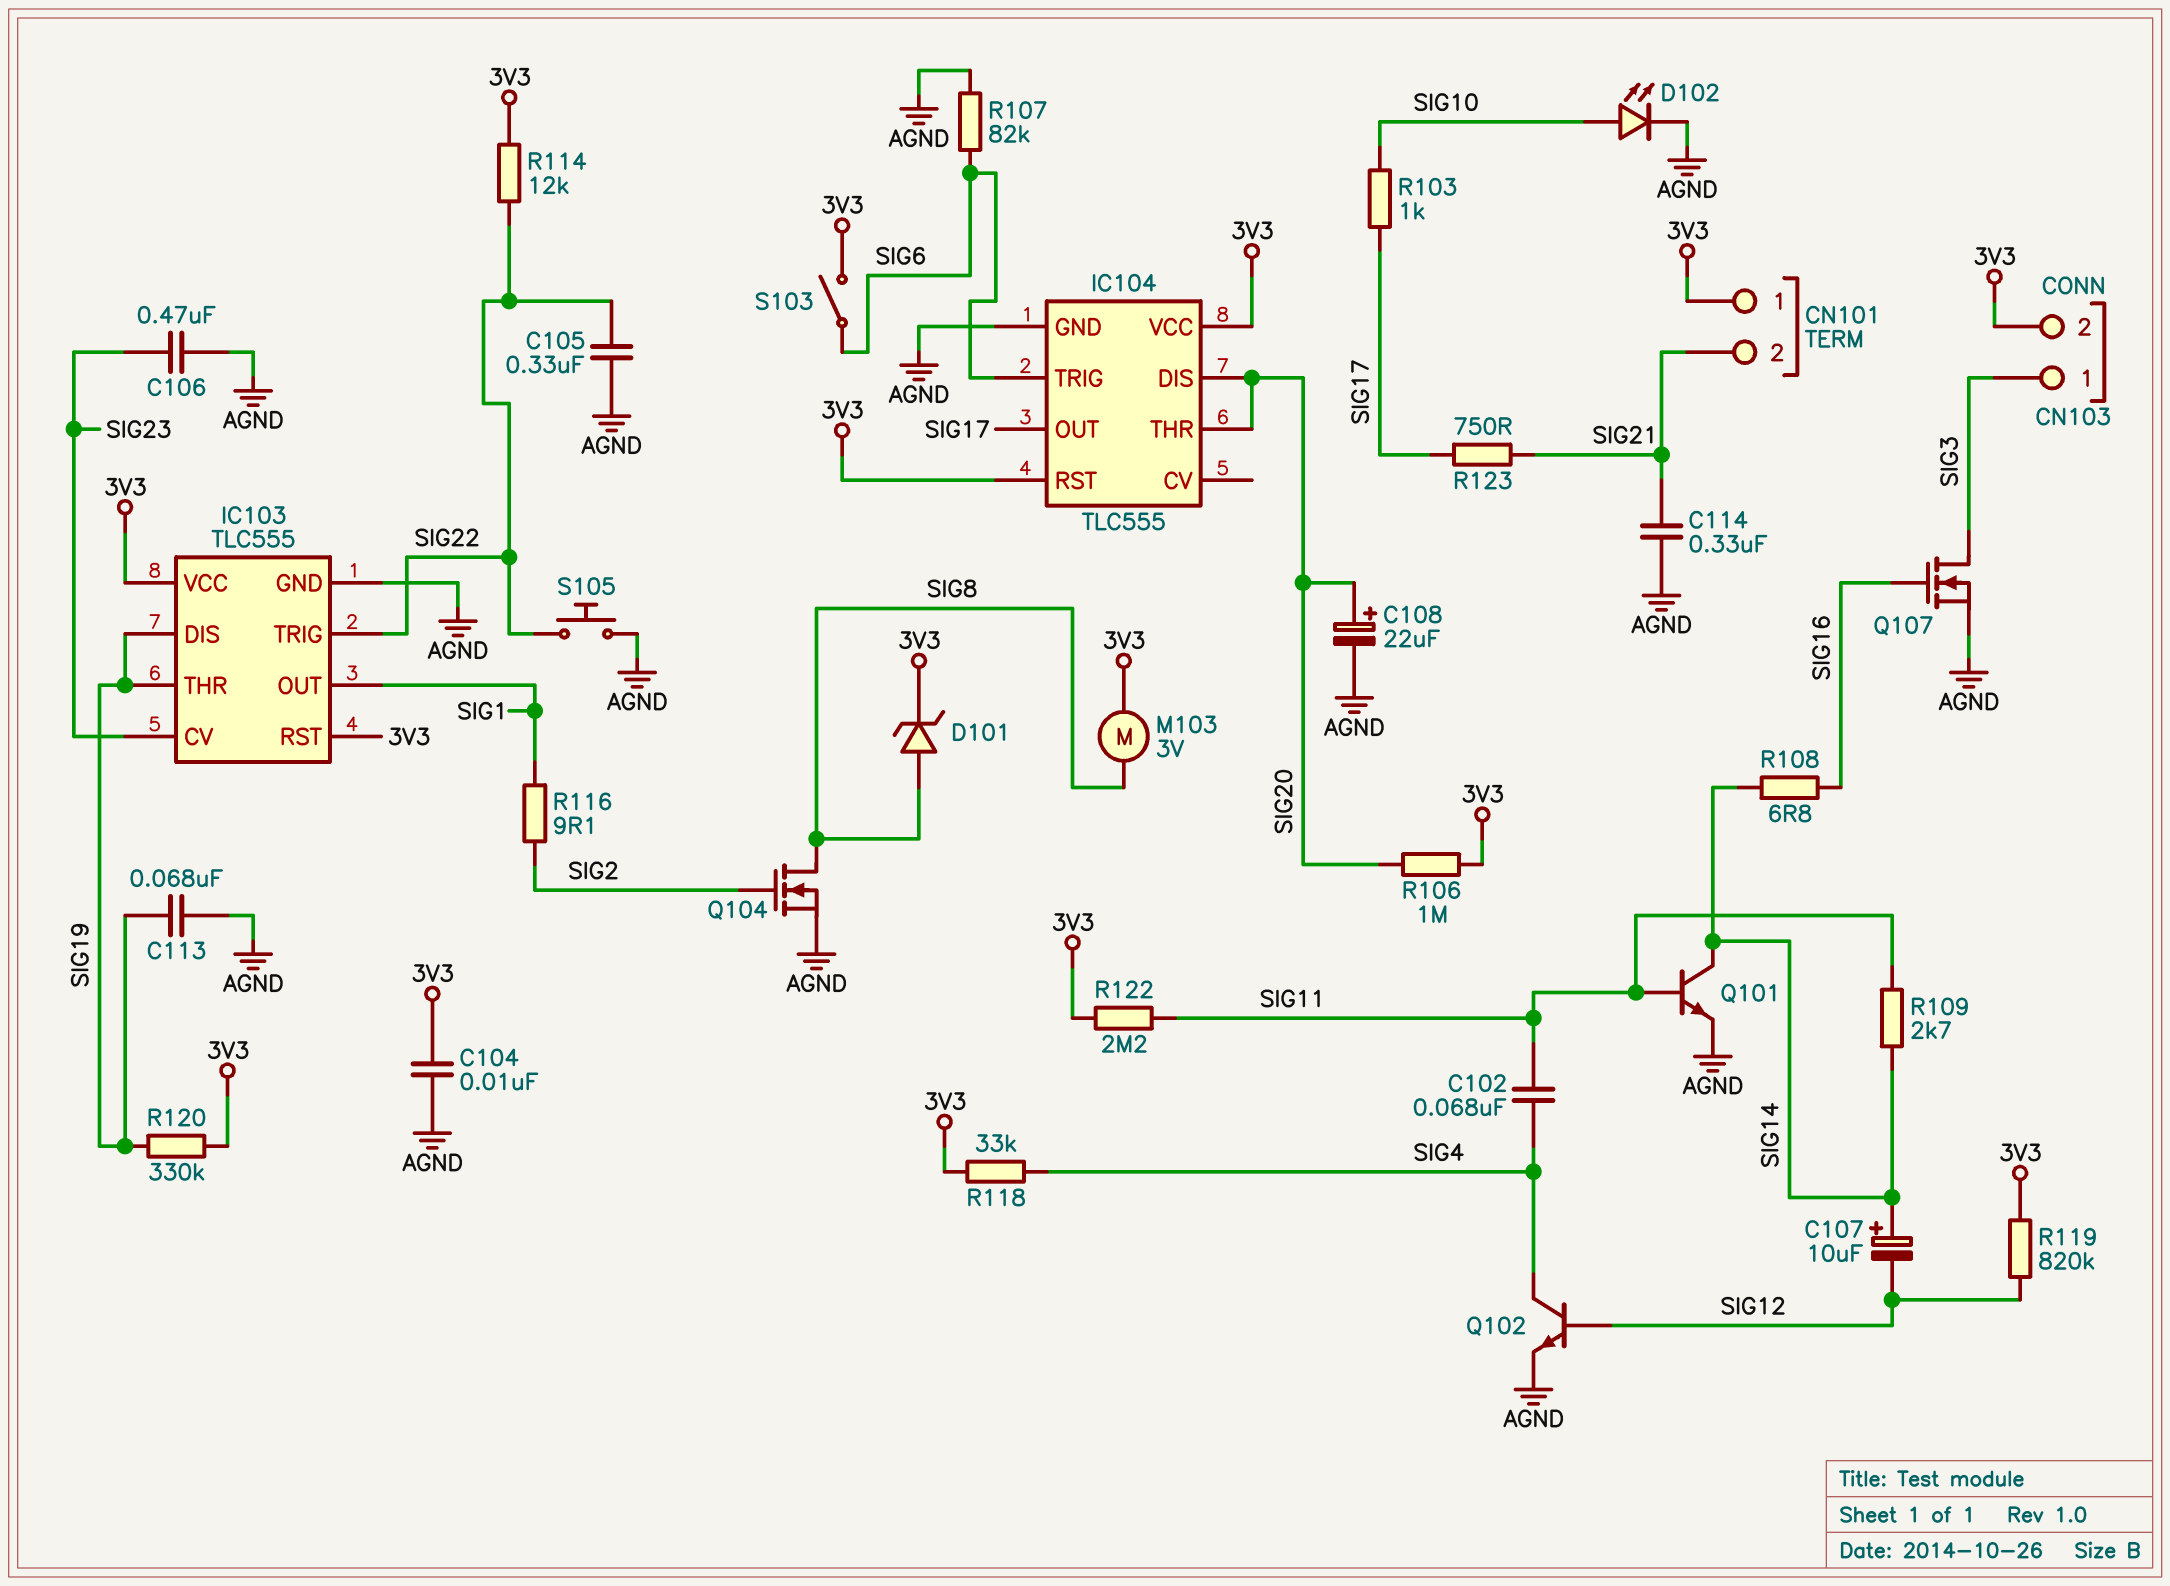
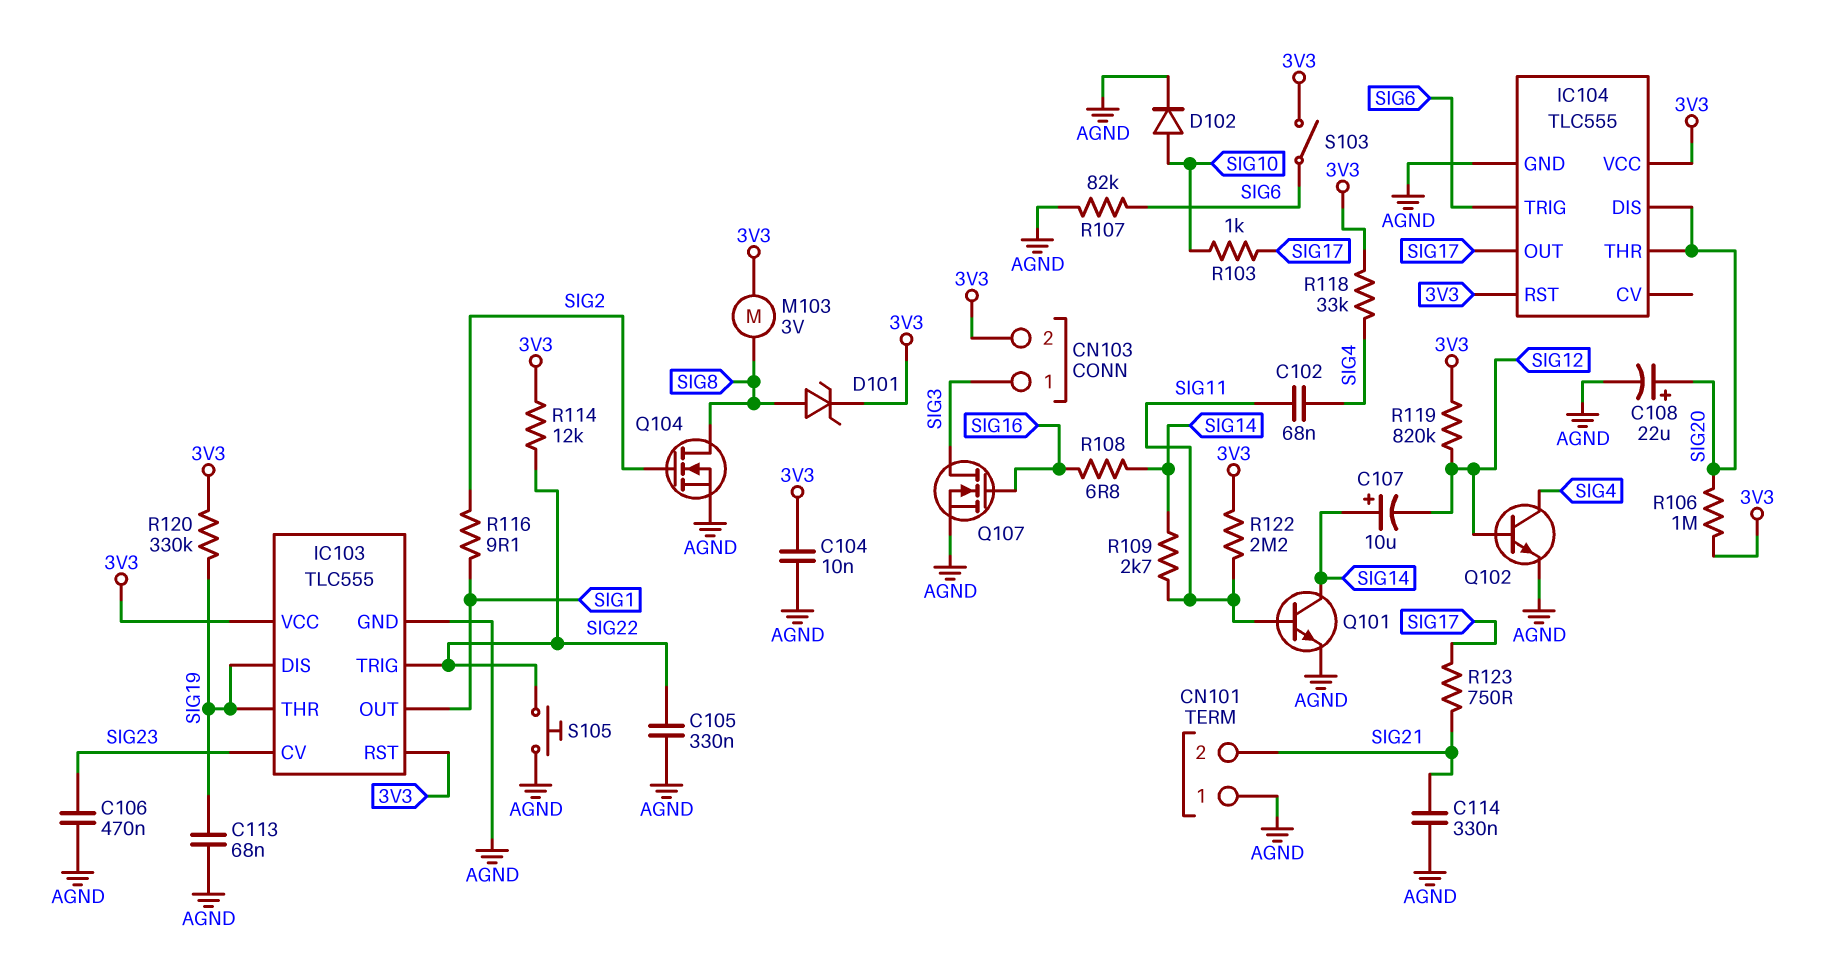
CN101 pin 1: 3V3 -> AGND
D102: LED (A SIG10, K AGND) -> diode (A SIG10, K AGND)

